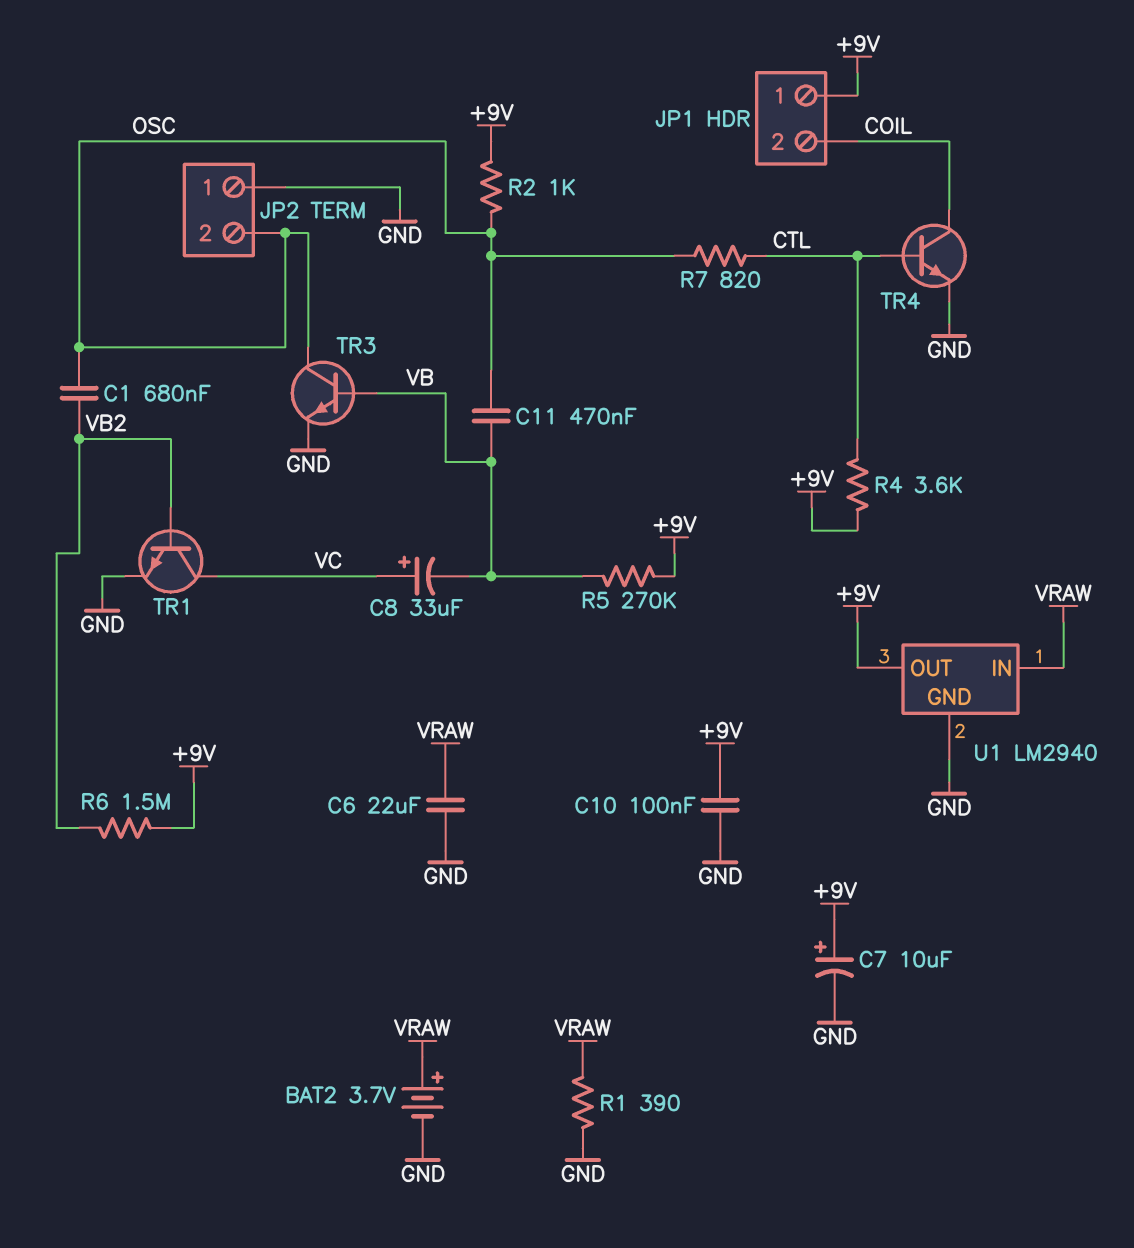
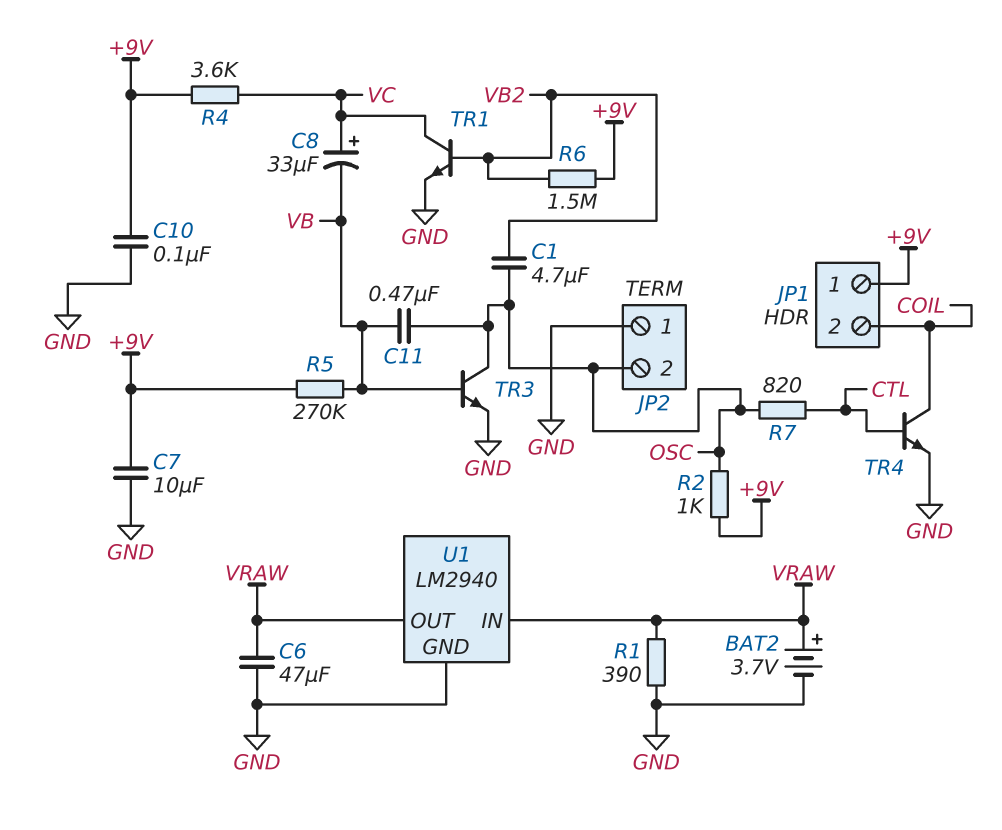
C1: 680nF (OSC, VB2) -> 4.7uF (OSC, VB2)
C6: 22uF (GND, VRAW) -> 47uF (GND, VRAW)
C7: 10uF (plus +9V, minus GND) -> 10uF (+9V, GND)
R4: 3.6k (+9V, CTL) -> 3.6k (+9V, VC)
U1 pin OUT: +9V -> VRAW

